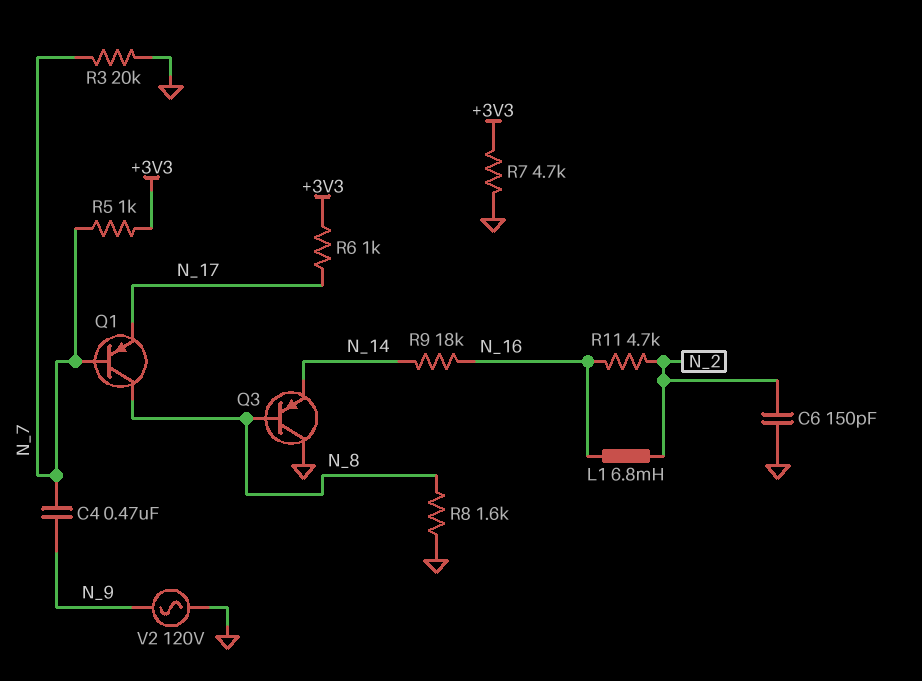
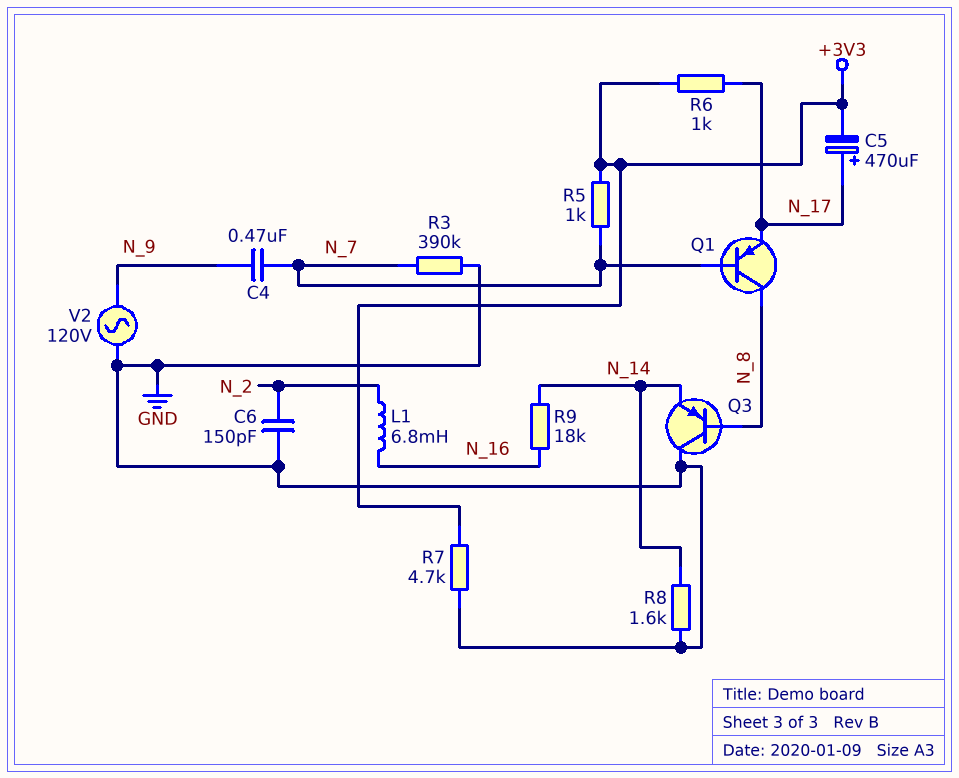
C5: none -> 470uF (plus N_17, minus +3V3)
R3: 20k (GND, N_7) -> 390k (GND, N_7)
R8: 1.6k (GND, N_8) -> 1.6k (GND, N_14)
R11: 4.7k (N_2, N_16) -> none

